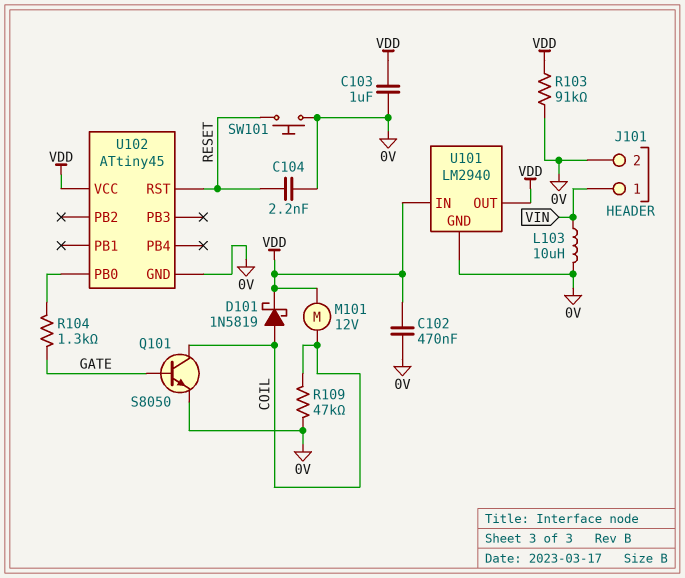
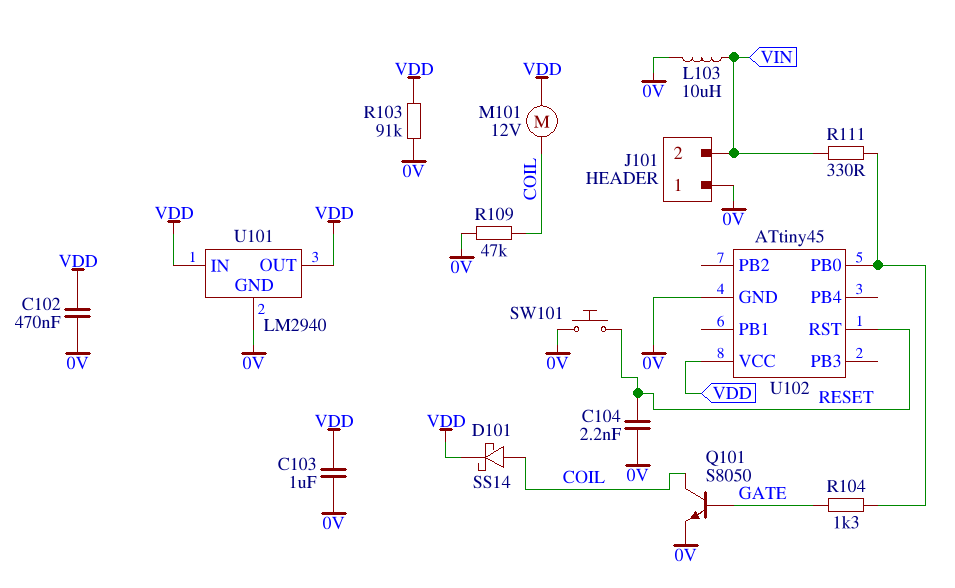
D101: schottky 1N5819 (A COIL, K VDD) -> schottky SS14 (A COIL, K VDD)
J101 pin 1: VIN -> 0V
J101 pin 2: 0V -> VIN
R111: none -> 330 (U102/PB0, VIN)

